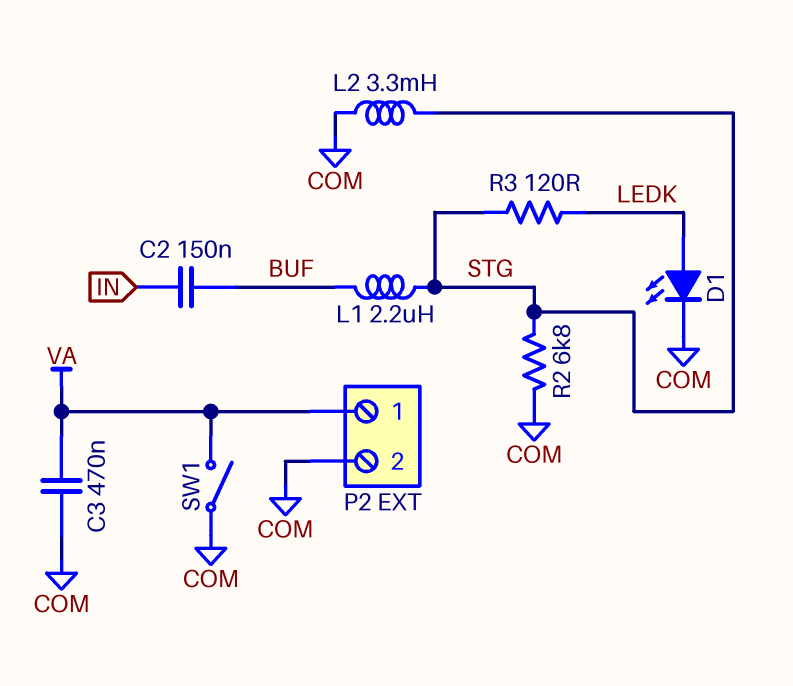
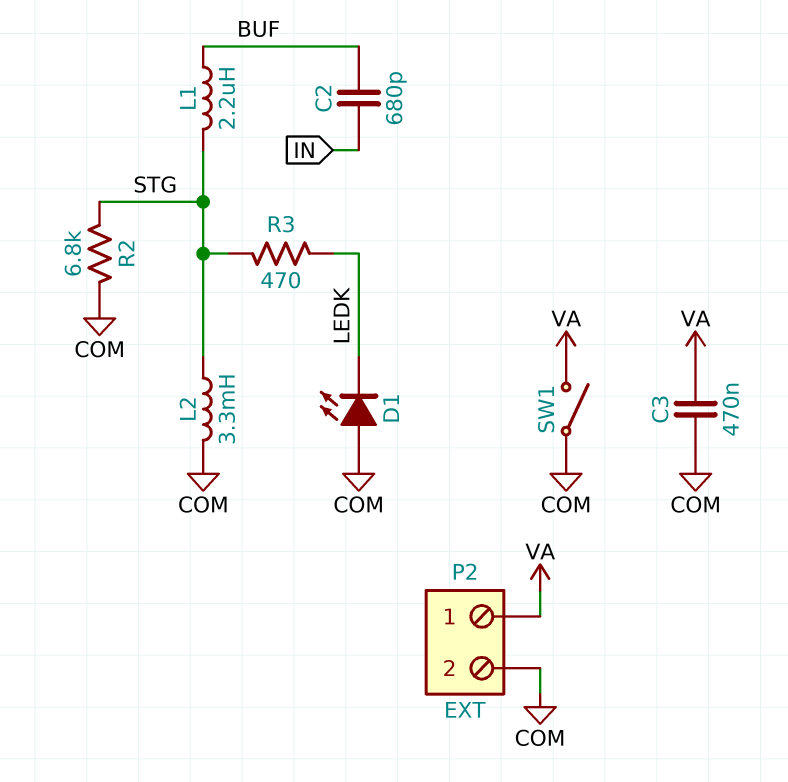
C2: 150nF (BUF, IN) -> 680pF (BUF, IN)
D1: LED (A LEDK, K COM) -> LED (A COM, K LEDK)
R3: 120 (LEDK, STG) -> 470 (LEDK, STG)

